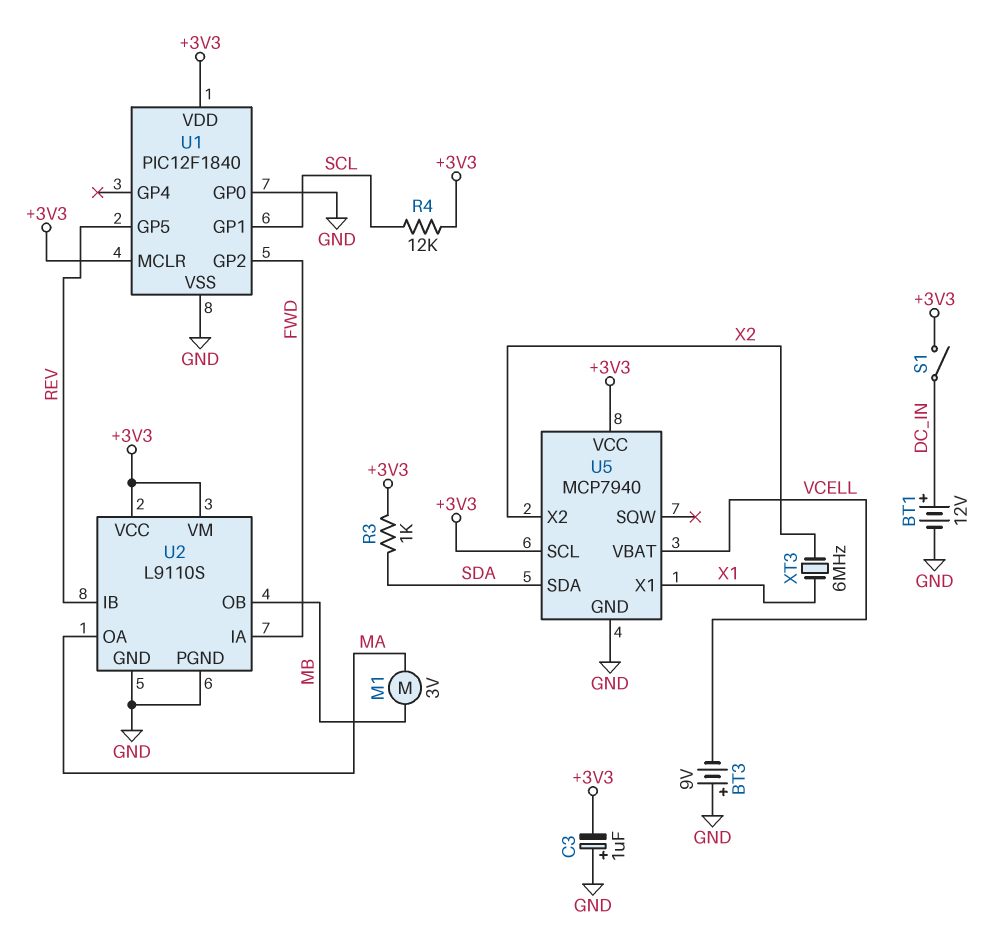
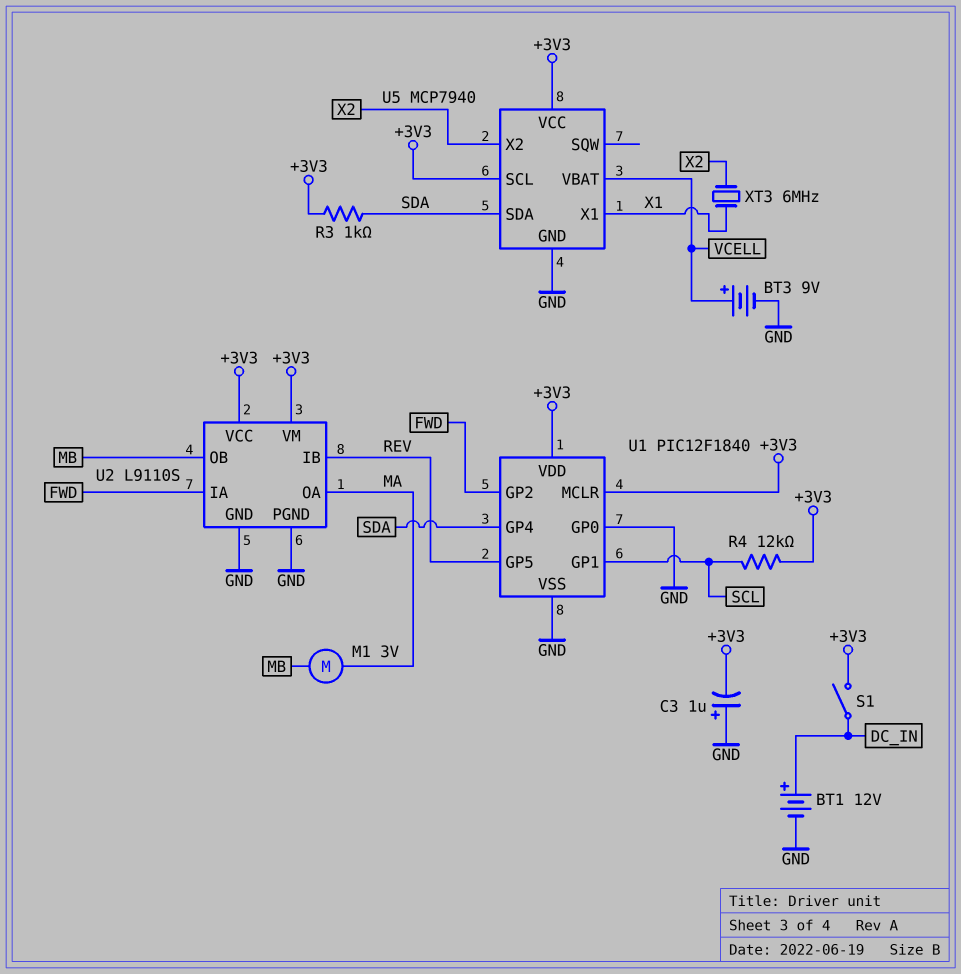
BT3: 9V (plus GND, minus VCELL) -> 9V (plus VCELL, minus GND)
U1 pin GP4: none -> SDA

